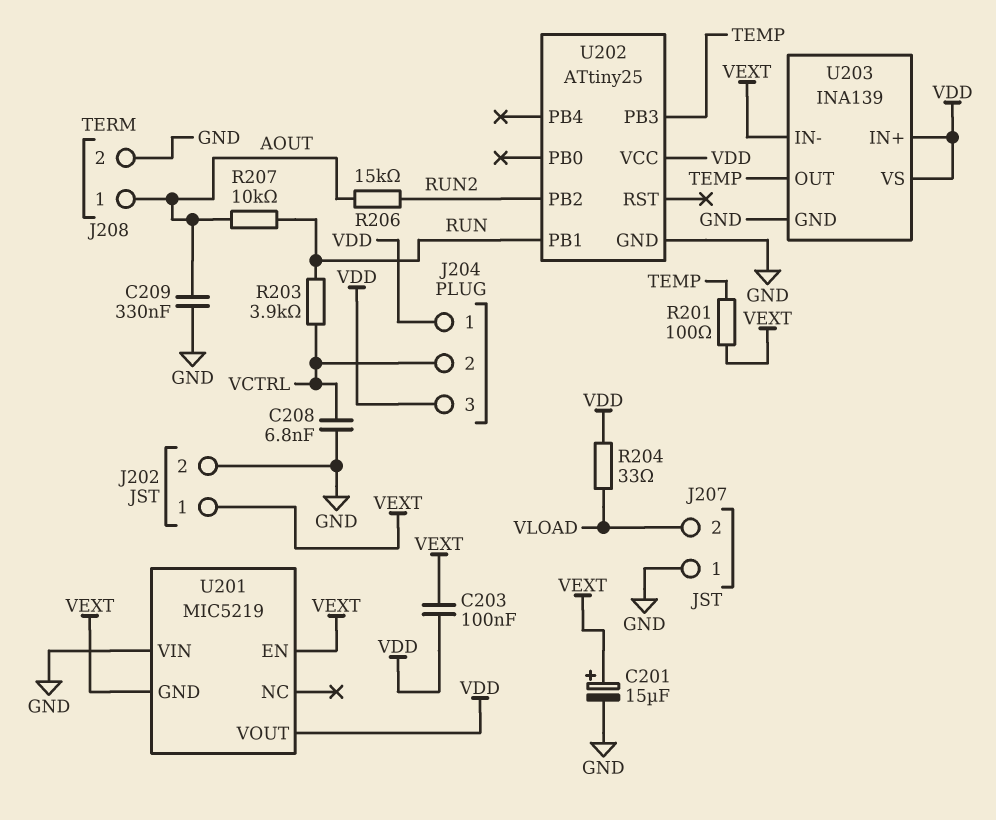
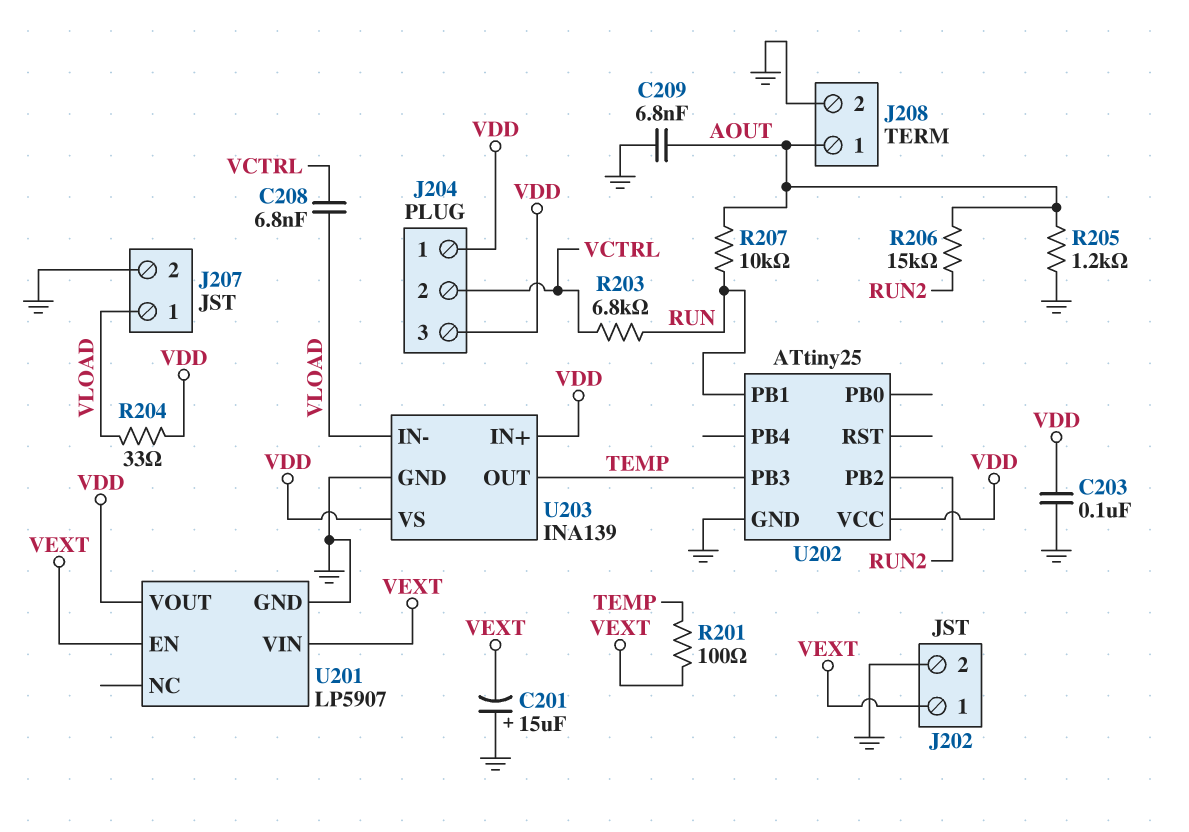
C201: 15uF (plus VEXT, minus GND) -> 15uF (plus GND, minus VEXT)
C203: 100nF (VDD, VEXT) -> 100nF (GND, VDD)
C208: 6.8nF (GND, VCTRL) -> 6.8nF (VCTRL, VLOAD)
C209: 330nF (AOUT, GND) -> 6.8nF (AOUT, GND)
J207 pin 1: GND -> VLOAD
J207 pin 2: VLOAD -> GND
R203: 3.9k (RUN, VCTRL) -> 6.8k (RUN, VCTRL)
R205: none -> 1.2k (AOUT, GND)
U201: MIC5219 -> LP5907
U201 pin GND: VEXT -> GND
U201 pin VIN: GND -> VEXT
U203 pin IN-: VEXT -> VLOAD

